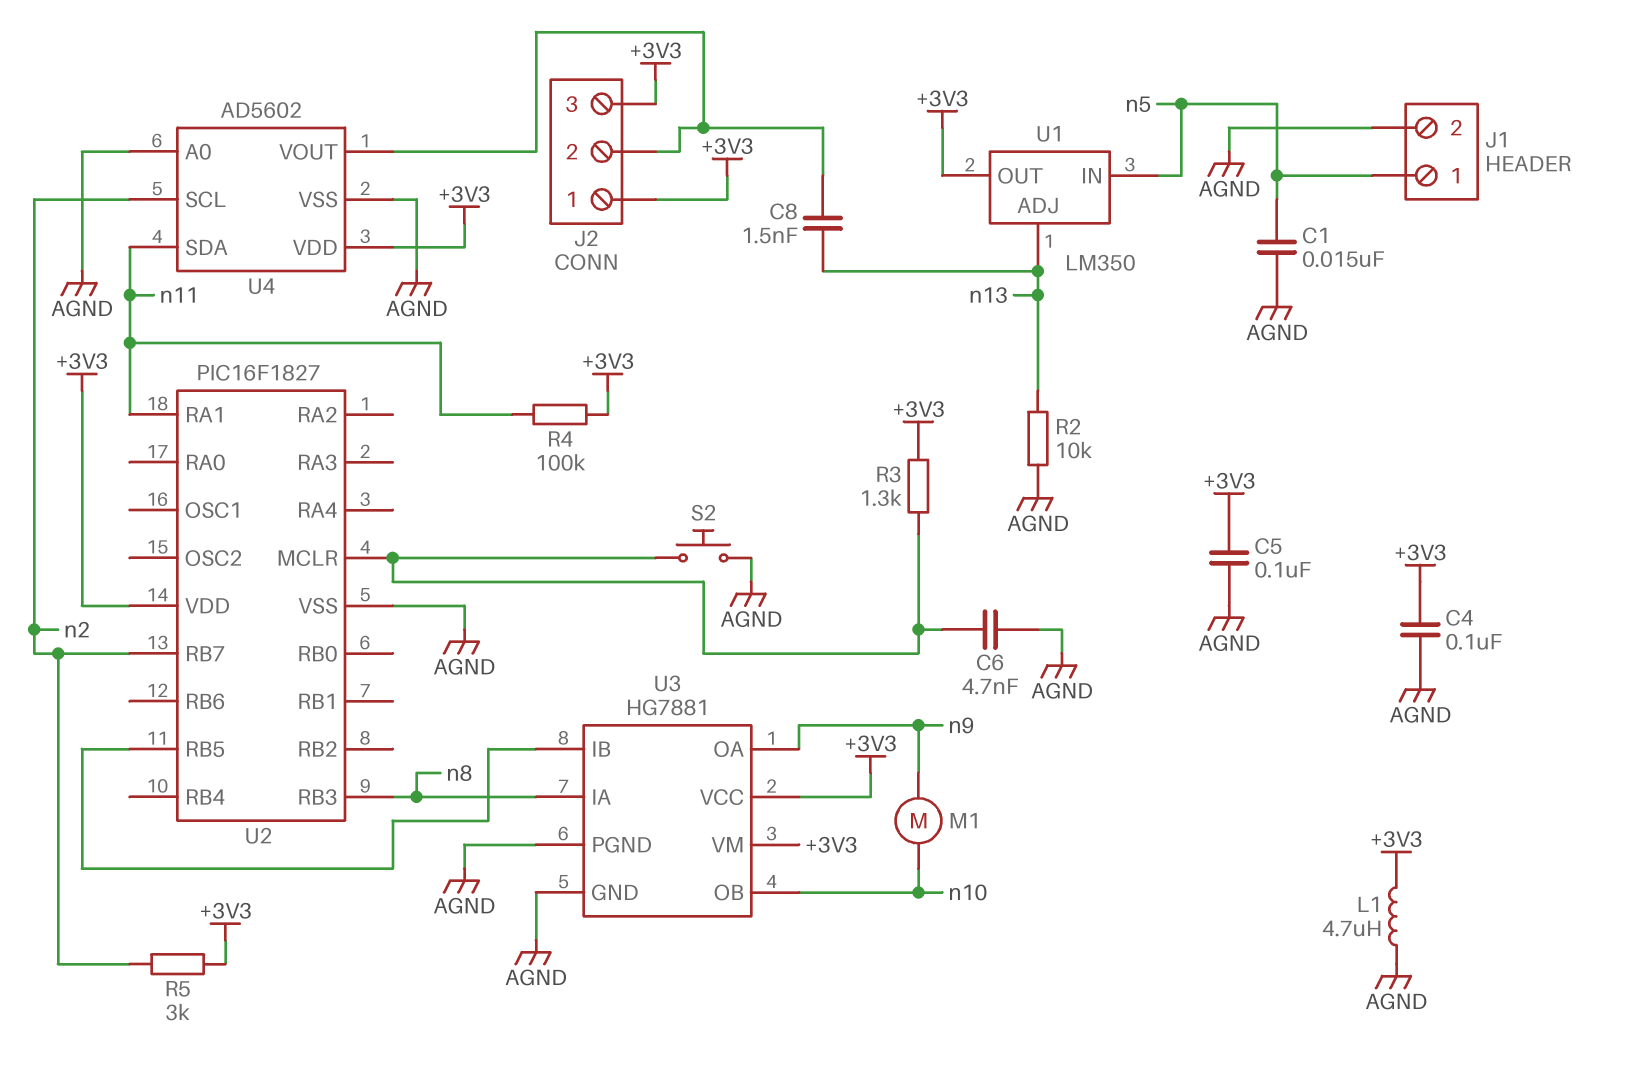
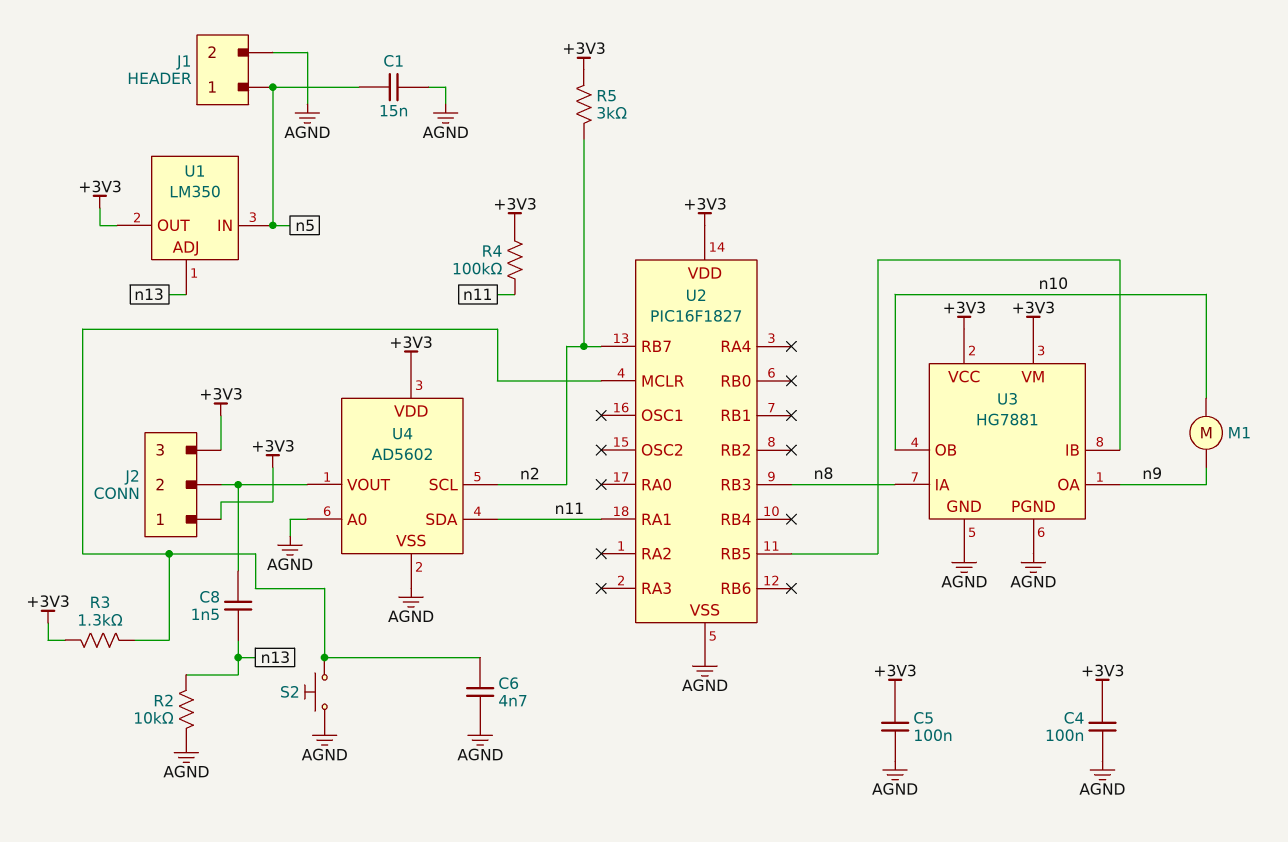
L1: 4.7uH (+3V3, AGND) -> none

